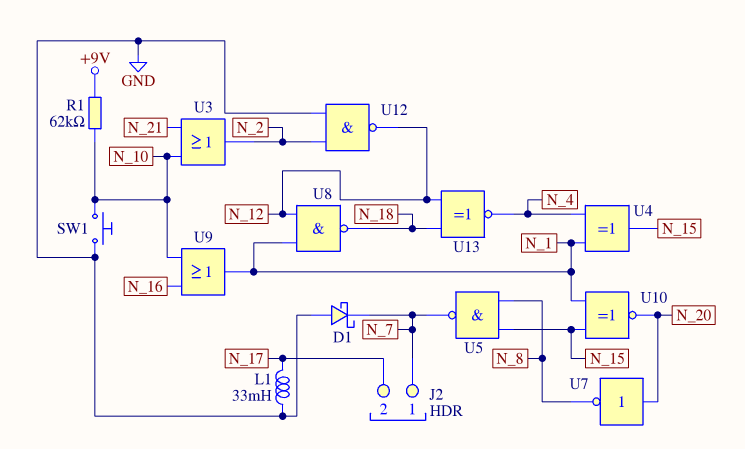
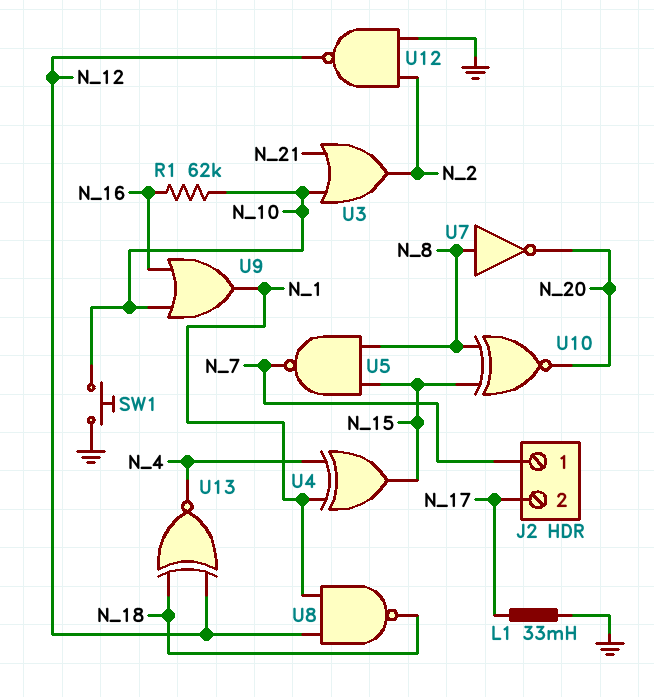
D1: schottky (A GND, K N_7) -> none
R1: 62k (+9V, N_10) -> 62k (N_10, N_16)
U7: NOT (in N_20, out N_8) -> NOT (in N_8, out N_20)
U10: XNOR (in N_1, in N_15, out N_20) -> XNOR (in N_8, in N_15, out N_20)

